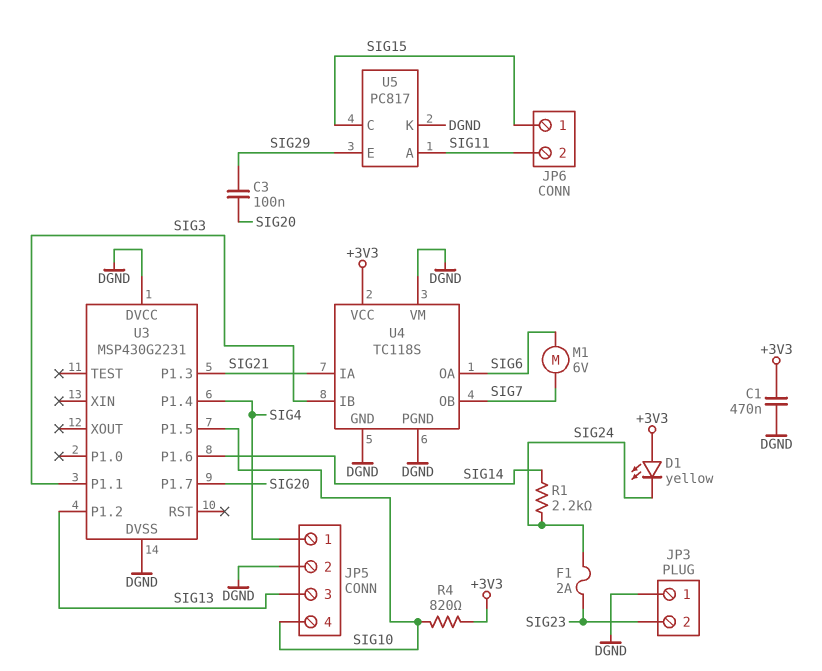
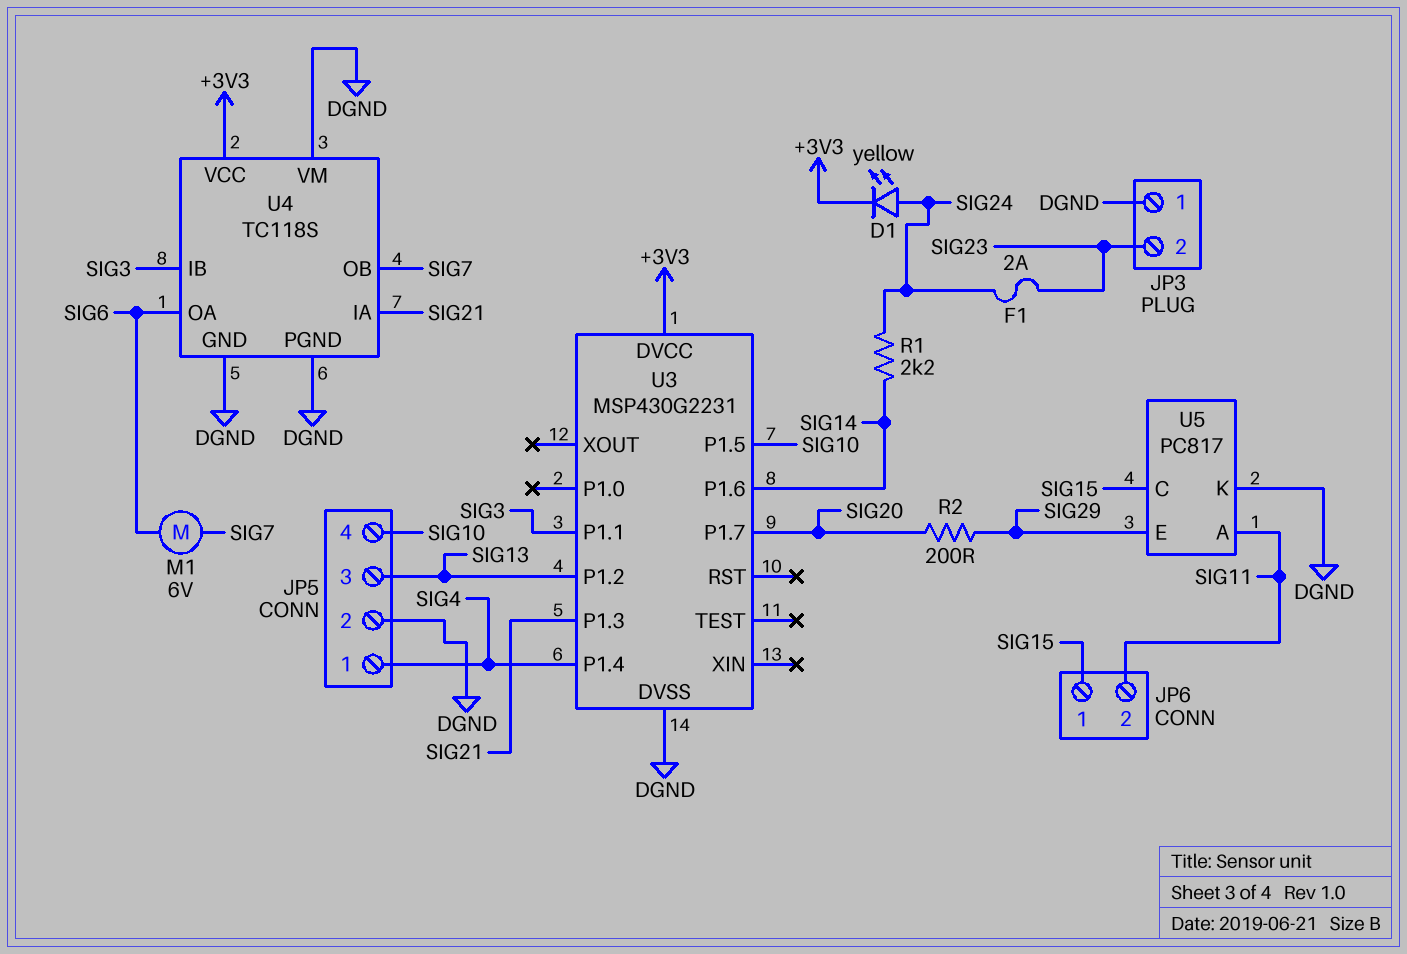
C1: 470nF (+3V3, DGND) -> none
C3: 100nF (SIG20, SIG29) -> none
D1: LED yellow (A +3V3, K SIG24) -> LED yellow (A SIG24, K +3V3)
R2: none -> 200 (SIG20, SIG29)
R4: 820 (+3V3, SIG10) -> none
U3 pin DVCC: DGND -> +3V3

